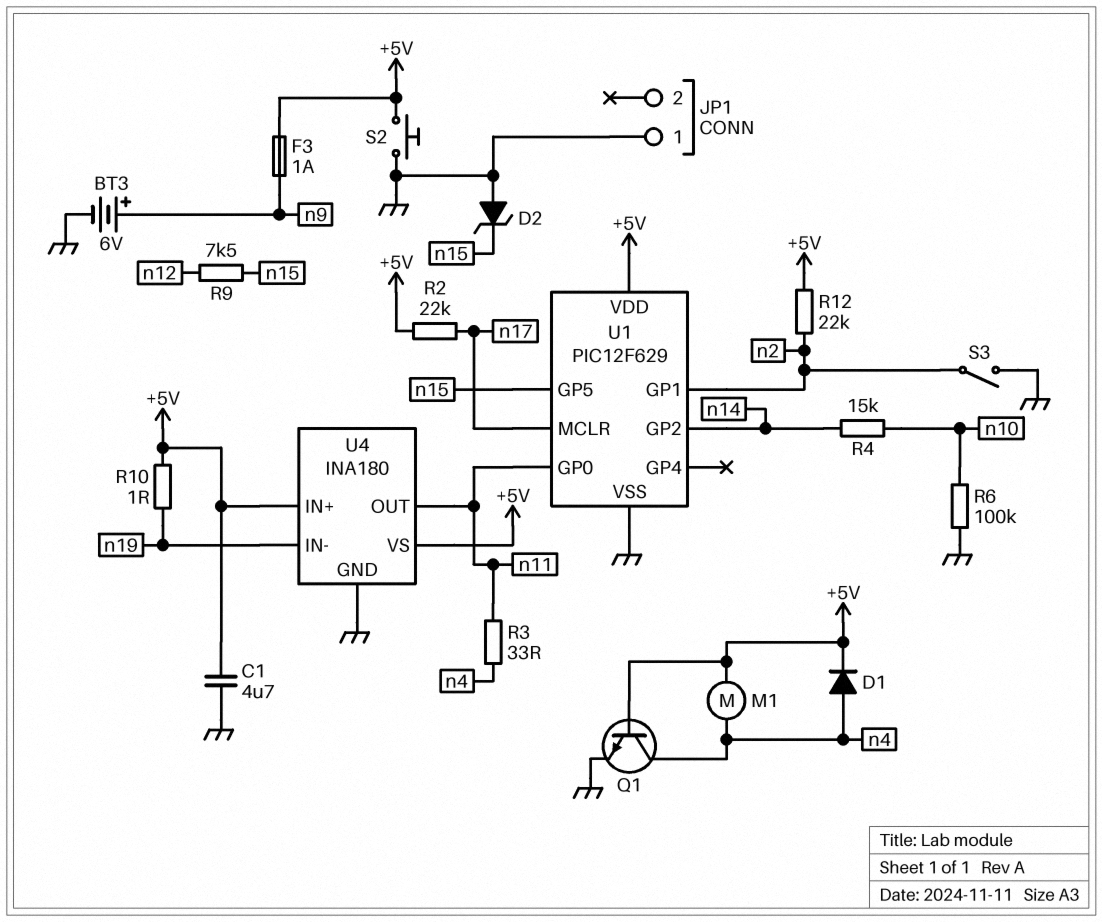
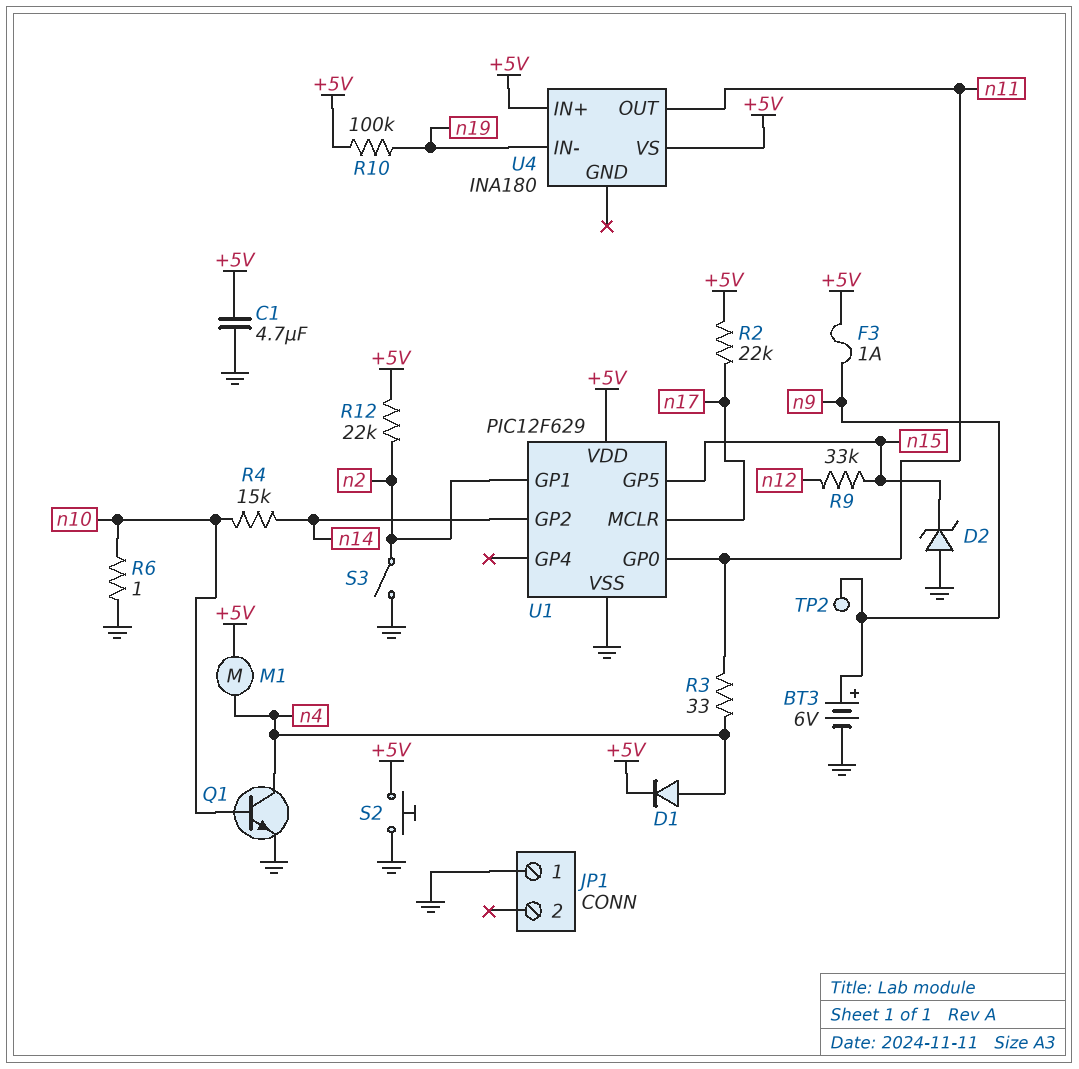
Q1: NPN (B +5V, C n4, E GND) -> NPN (B n10, C n4, E GND)
R6: 100k (GND, n10) -> 1 (GND, n10)
R9: 7.5k (n12, n15) -> 33k (n12, n15)
R10: 1 (+5V, n19) -> 100k (+5V, n19)
TP2: none -> test point (n9)
U4 pin GND: GND -> none

